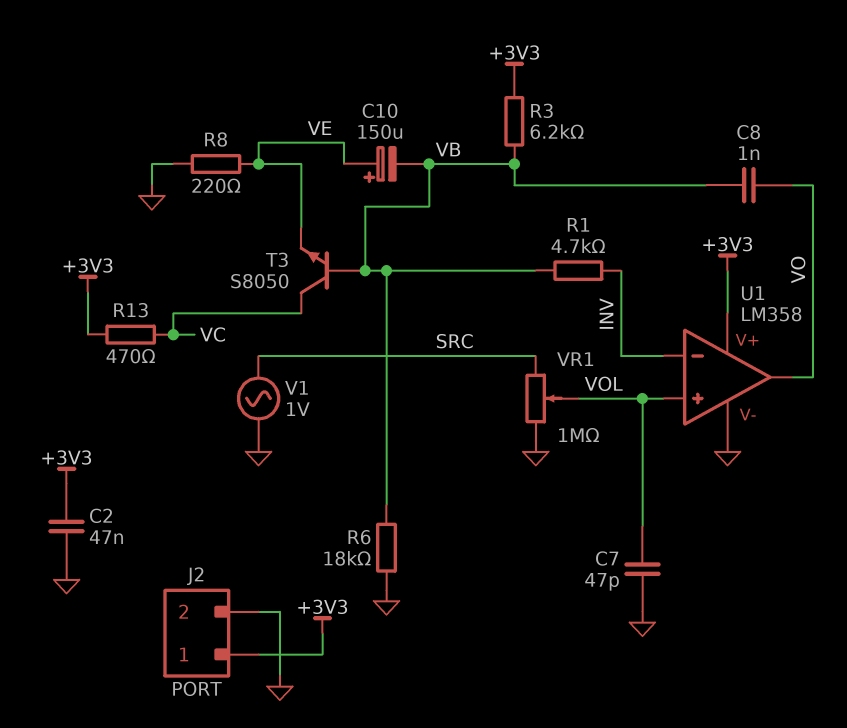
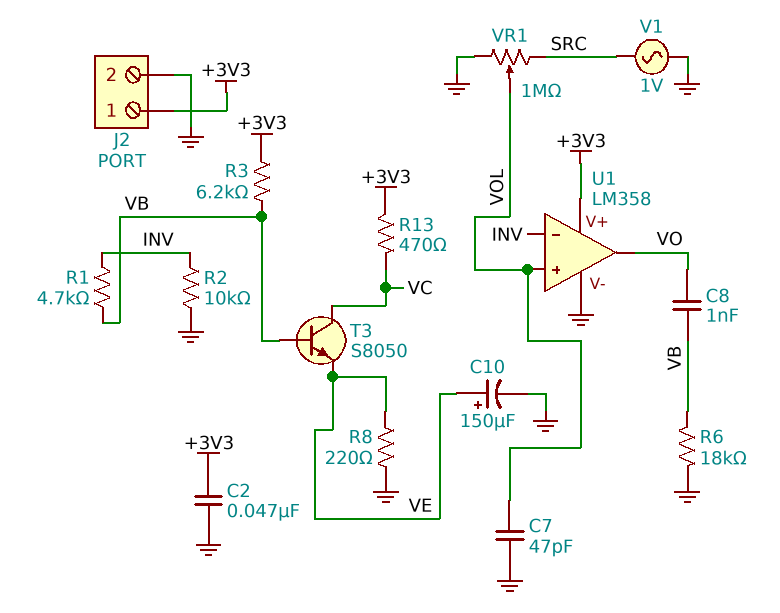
C10: 150uF (plus VE, minus VB) -> 150uF (plus VE, minus GND)
R2: none -> 10k (GND, INV)

